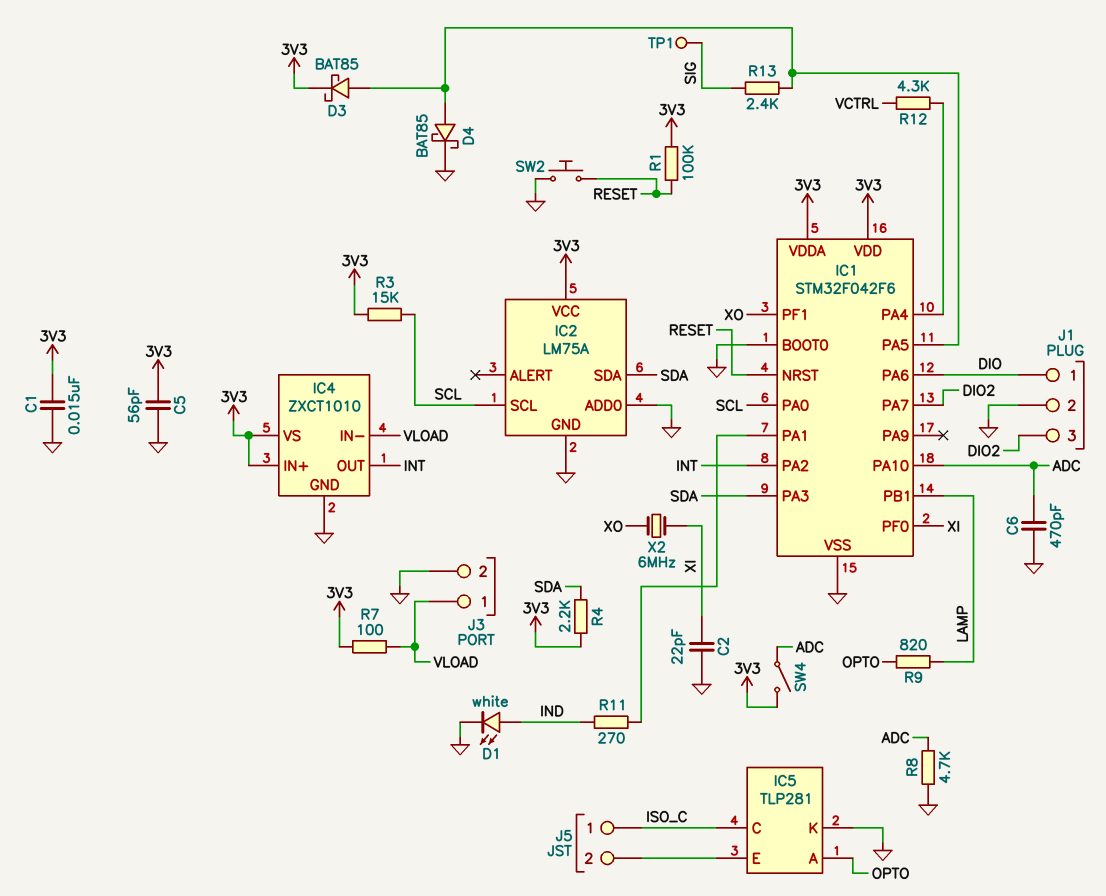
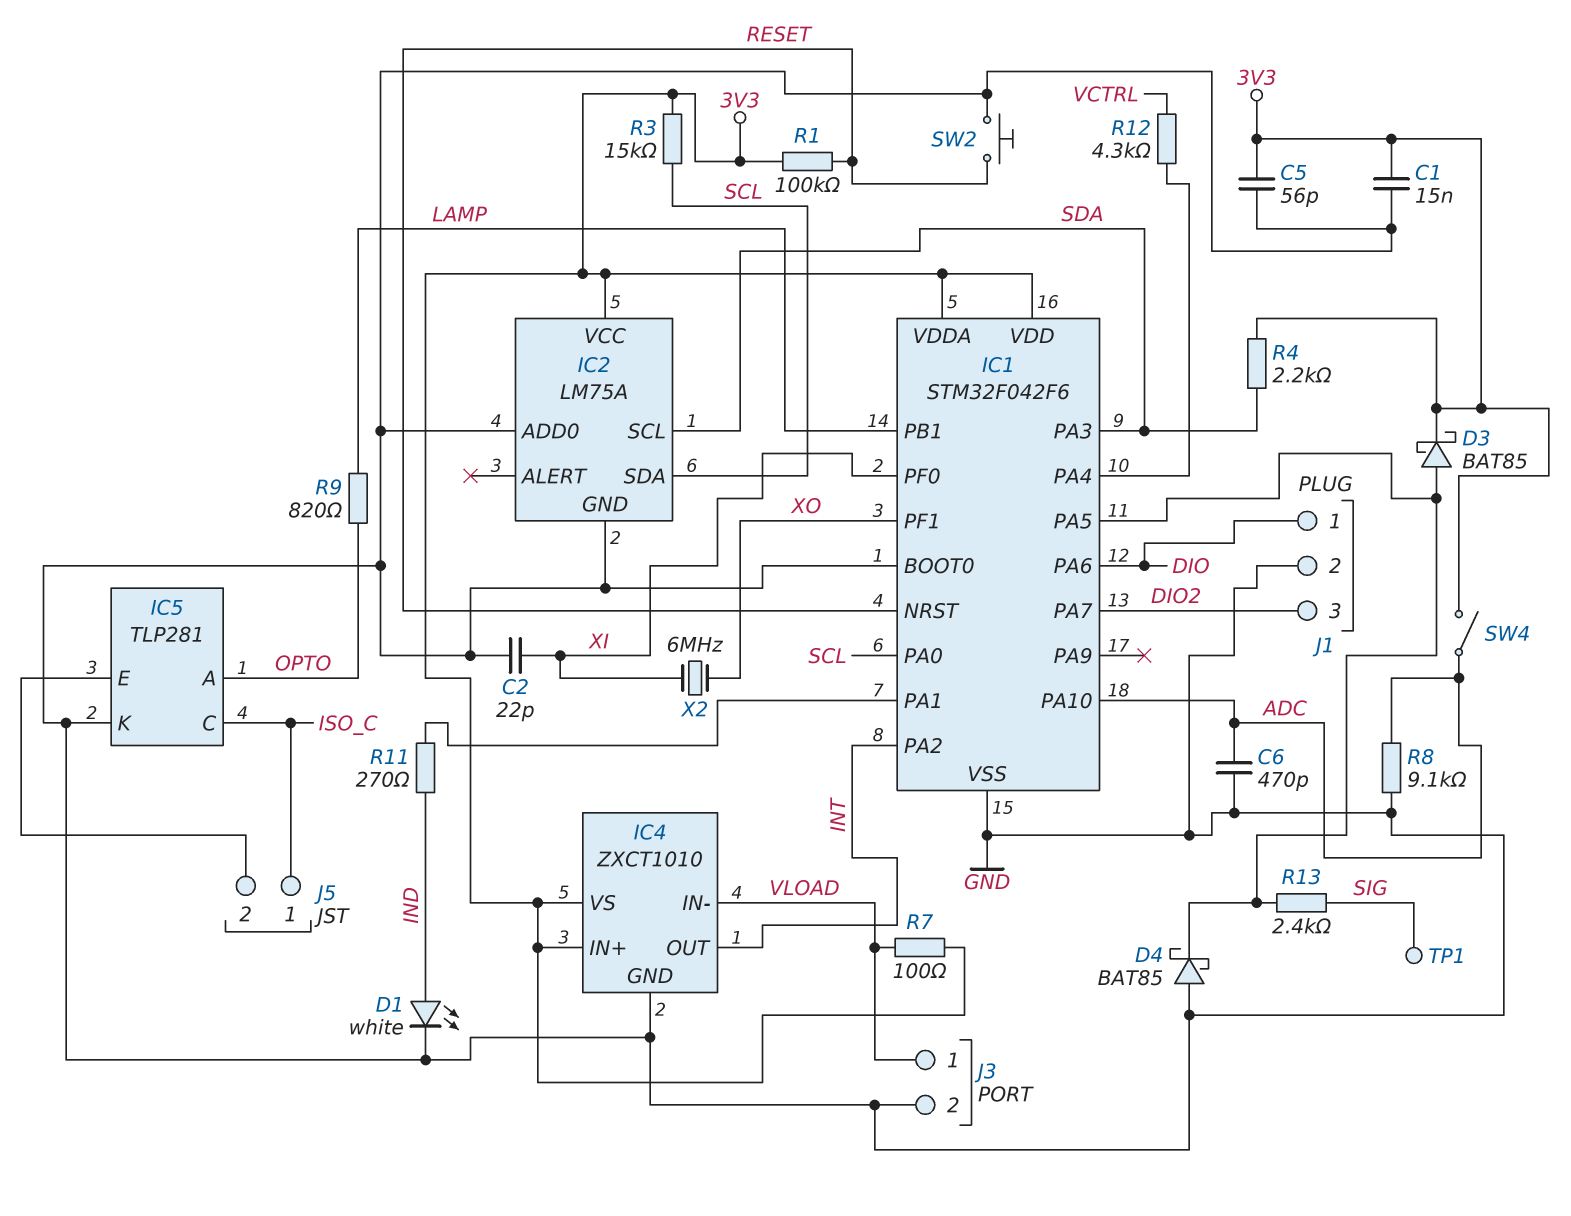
D4: schottky BAT85 (A IC1/PA5, K GND) -> schottky BAT85 (A GND, K IC1/PA5)
IC2 pin SCL: SCL -> SDA
IC2 pin SDA: SDA -> SCL
R8: 4.7k (ADC, GND) -> 9.1k (ADC, GND)

